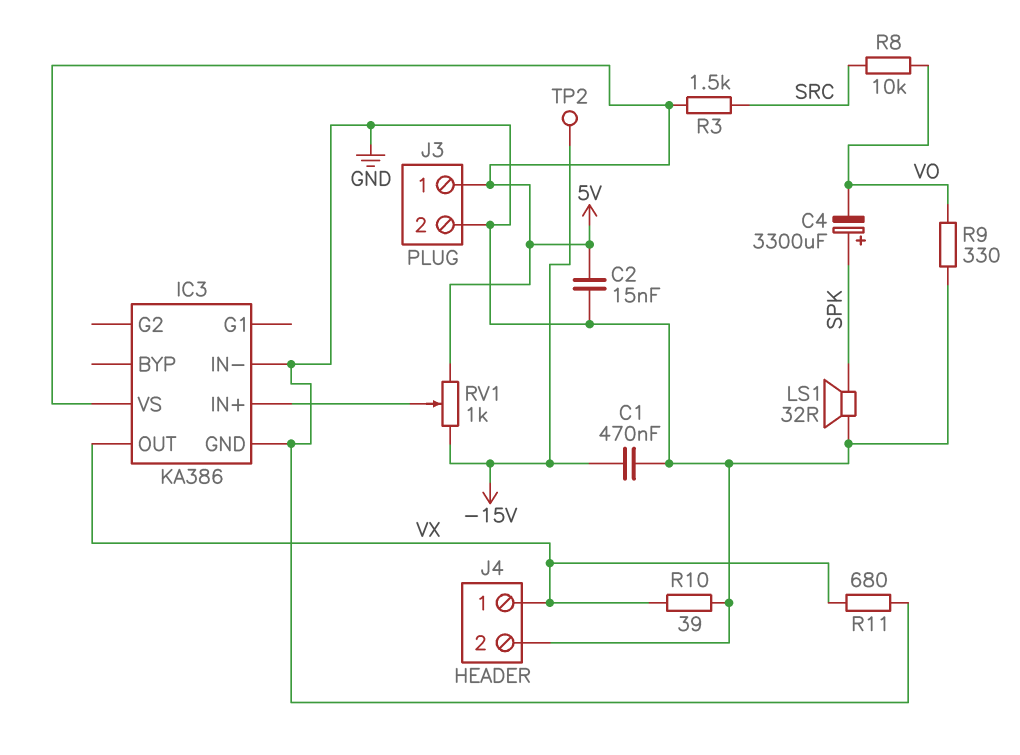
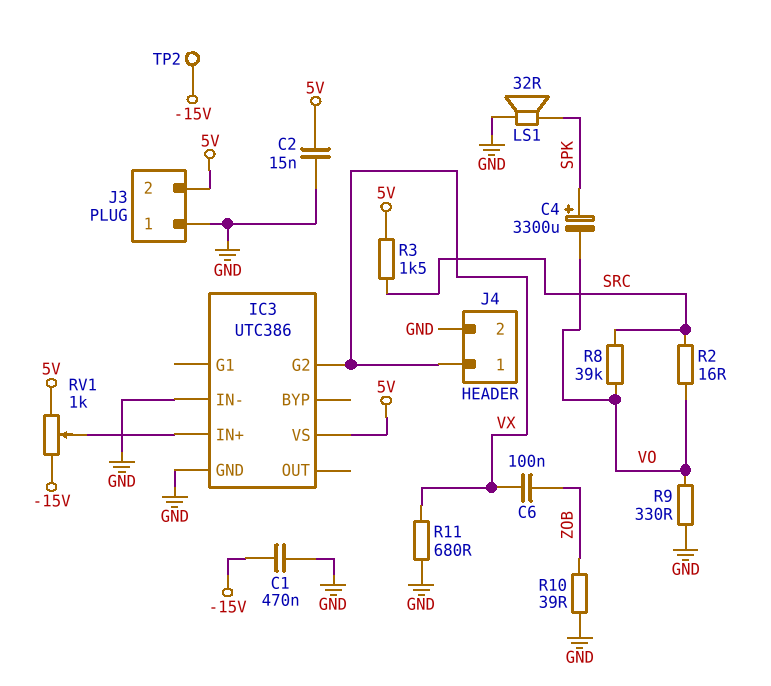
C6: none -> 100nF (VX, ZOB)
IC3: KA386 -> UTC386
IC3 pin G2: none -> VX
IC3 pin OUT: VX -> none
J3 pin 1: 5V -> GND
J3 pin 2: GND -> 5V
R2: none -> 16 (SRC, VO)
R8: 10k (SRC, VO) -> 39k (SRC, VO)
R10: 39 (GND, VX) -> 39 (GND, ZOB)

